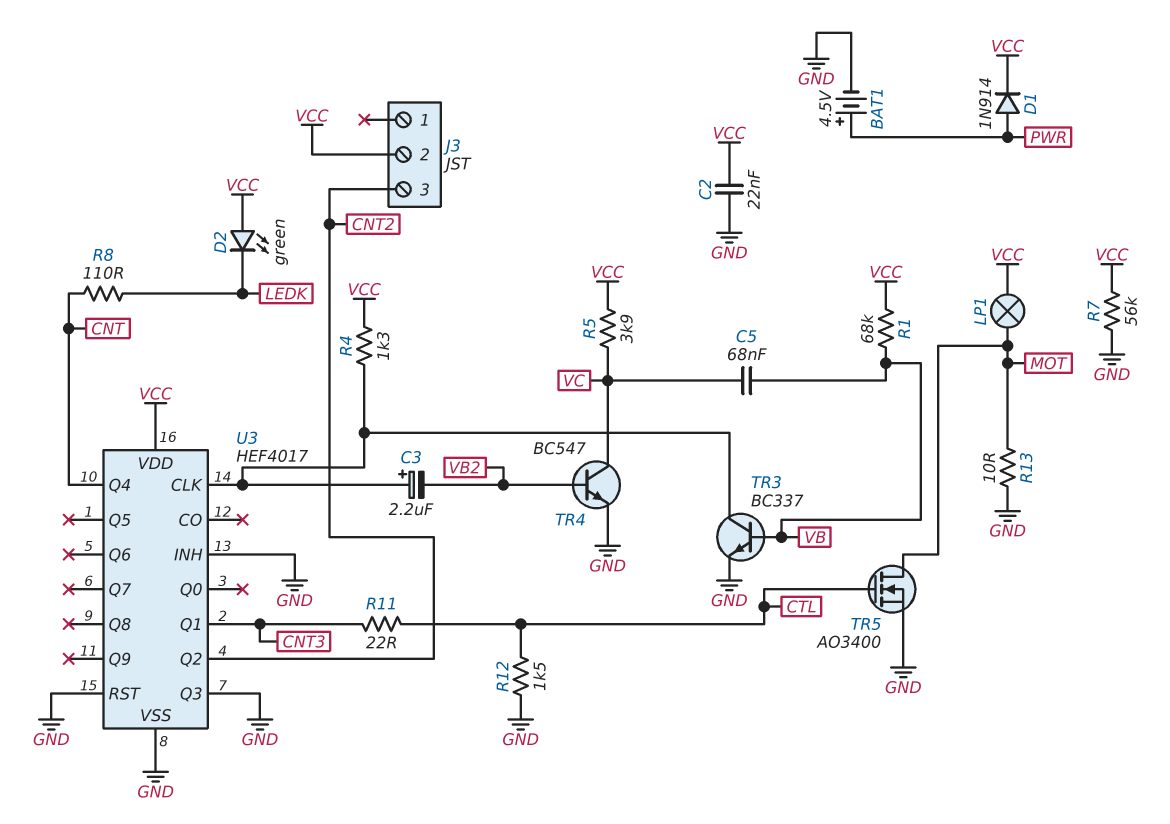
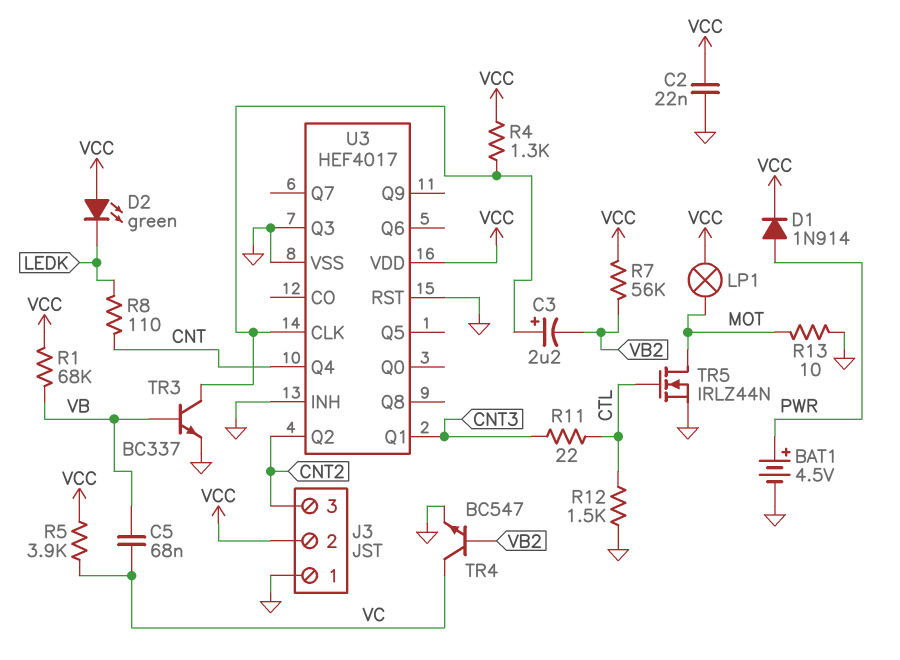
J3 pin 1: none -> GND
R7: 56k (GND, VCC) -> 56k (VB2, VCC)
TR5: NMOS AO3400 (G CTL, D MOT, S GND) -> NMOS IRLZ44N (G CTL, D MOT, S GND)

